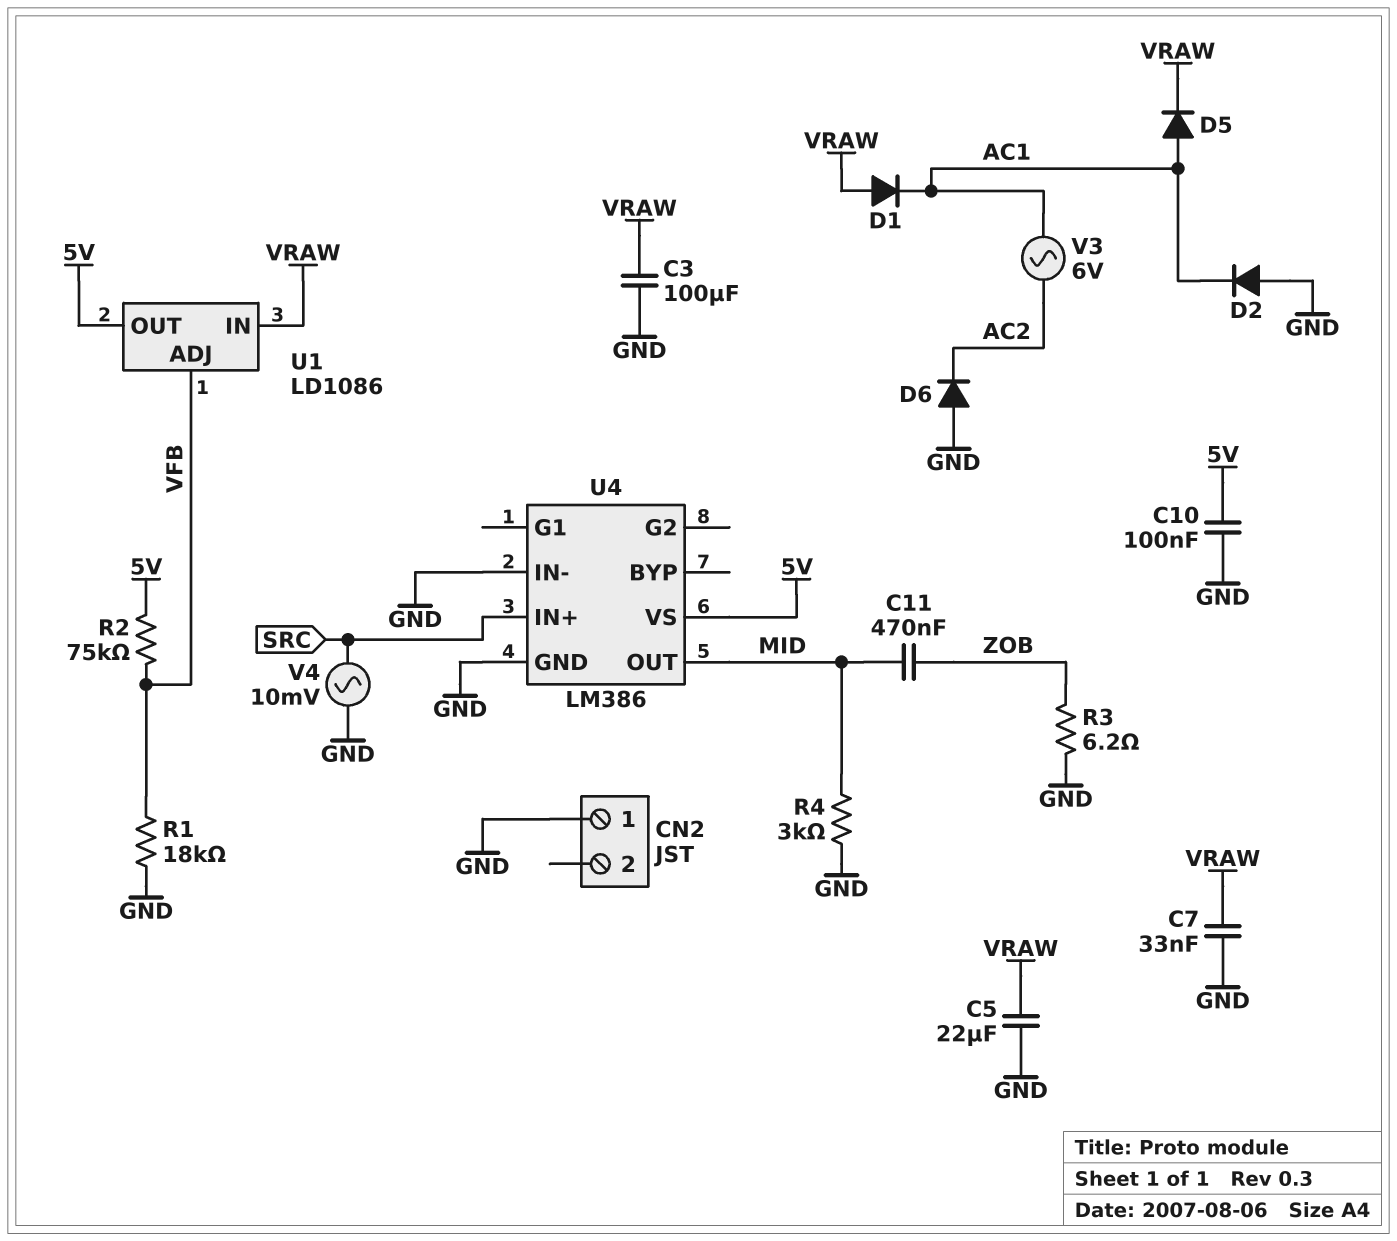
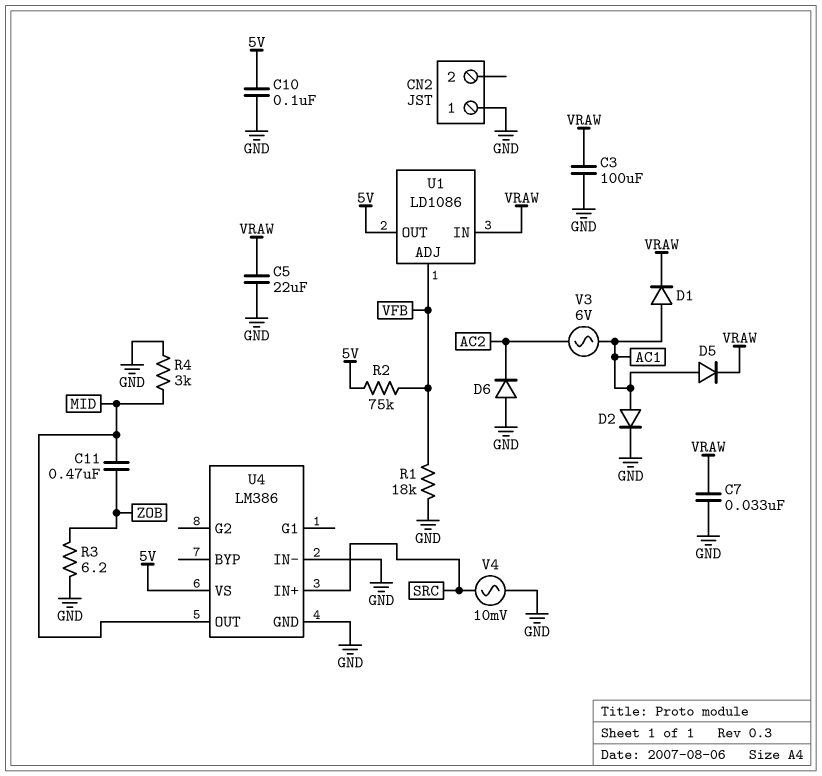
D1: diode (A VRAW, K AC1) -> diode (A AC1, K VRAW)
D2: diode (A GND, K AC1) -> diode (A AC1, K GND)

